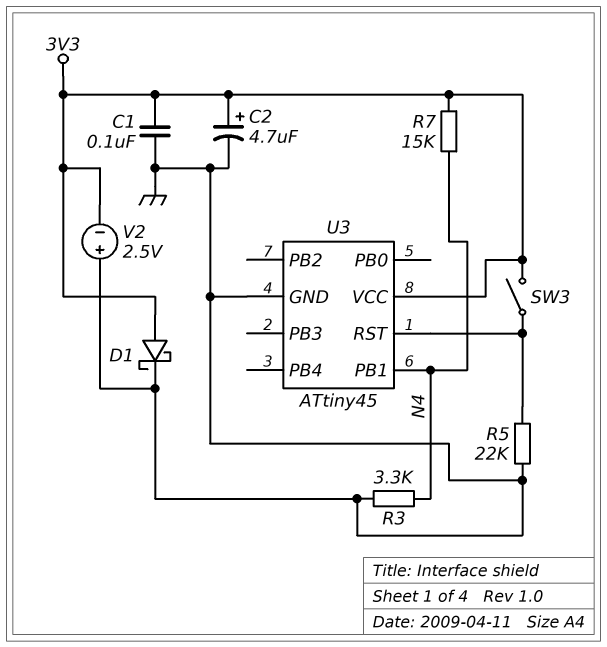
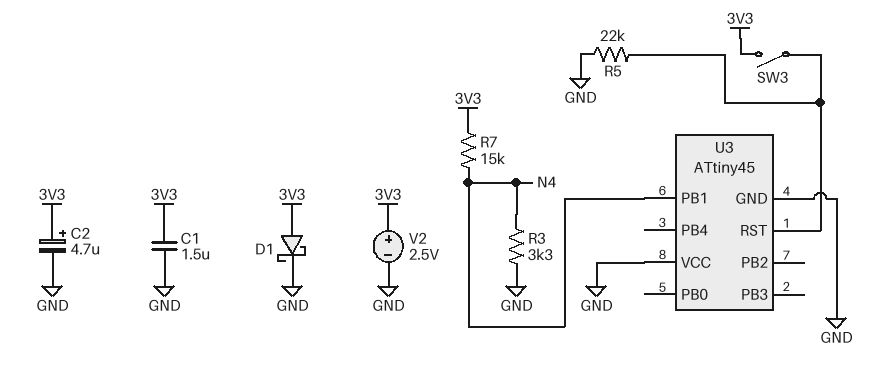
C1: 100nF (3V3, GND) -> 1.5uF (3V3, GND)
U3 pin VCC: 3V3 -> GND
V2: 2.5V (plus GND, minus 3V3) -> 2.5V (plus 3V3, minus GND)

